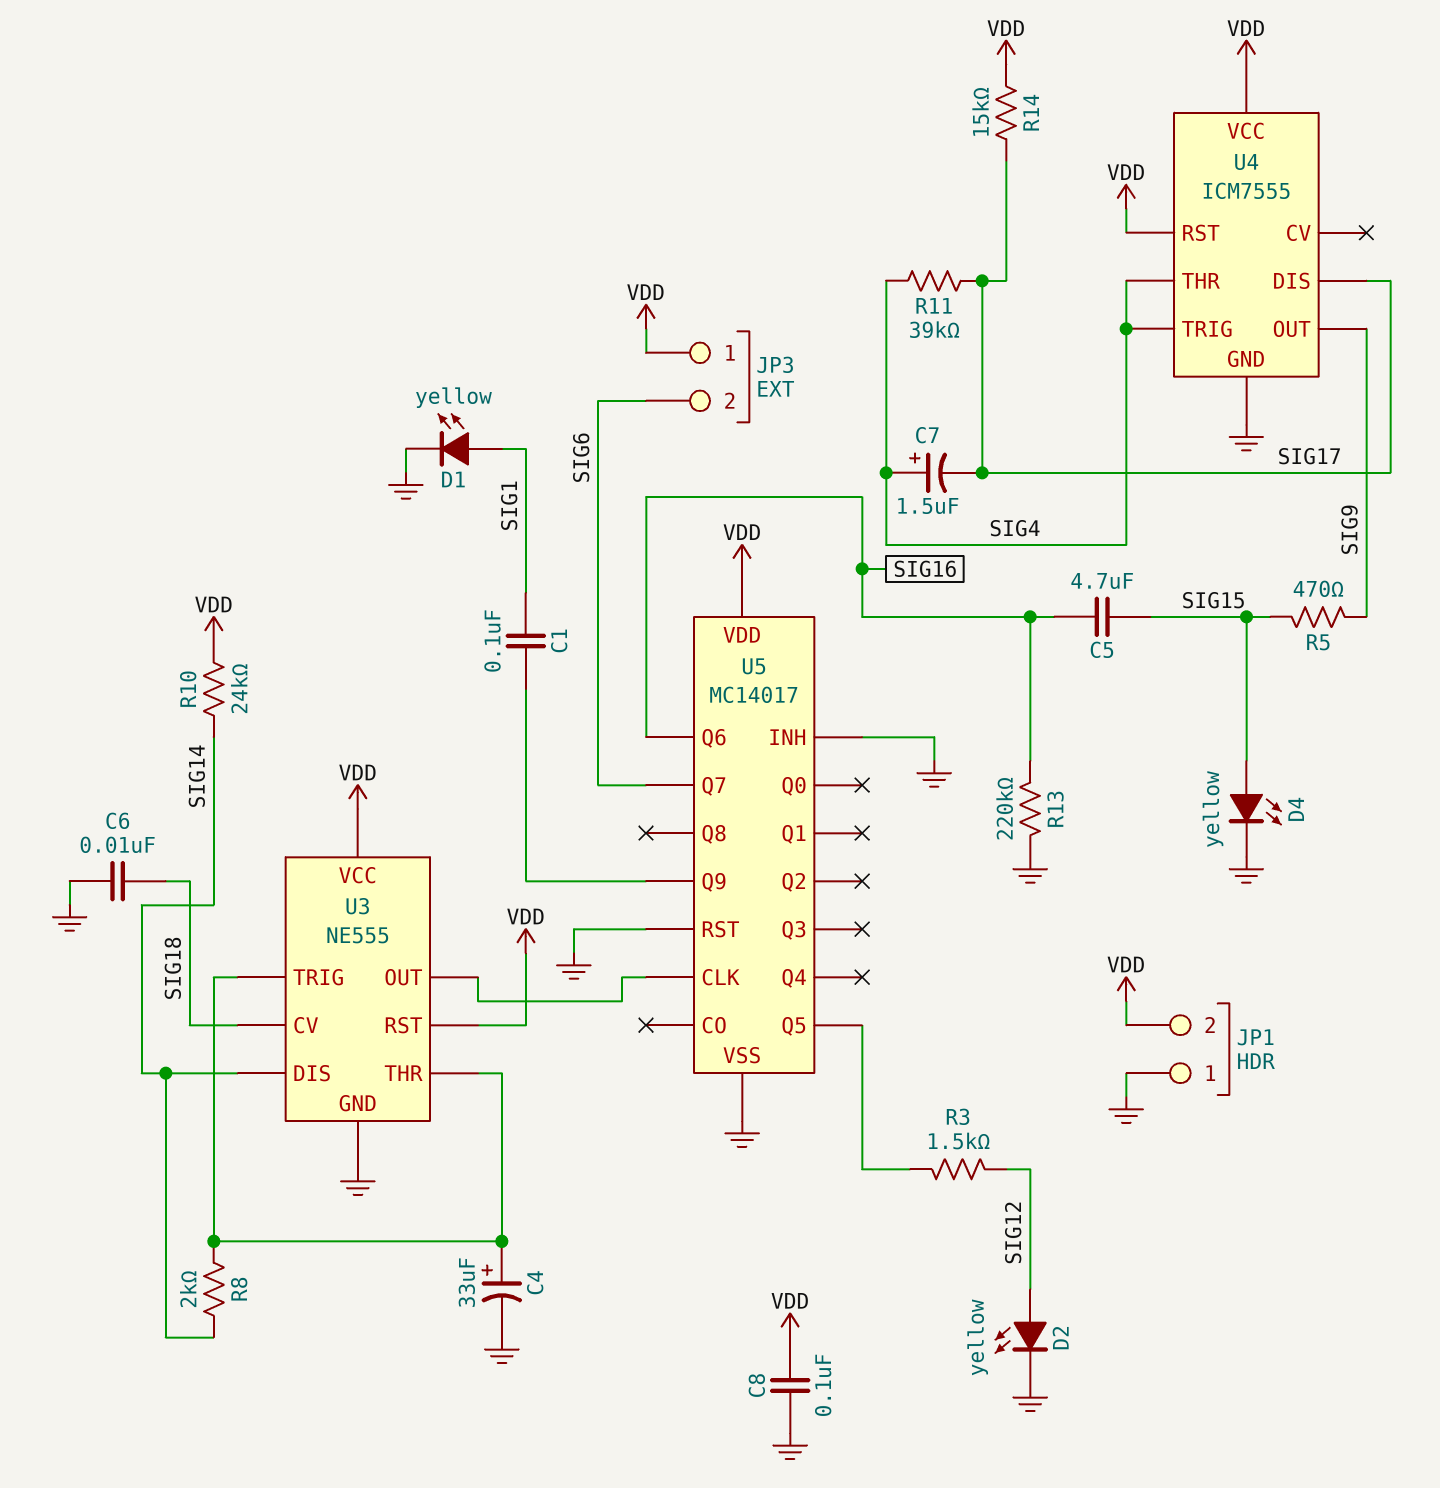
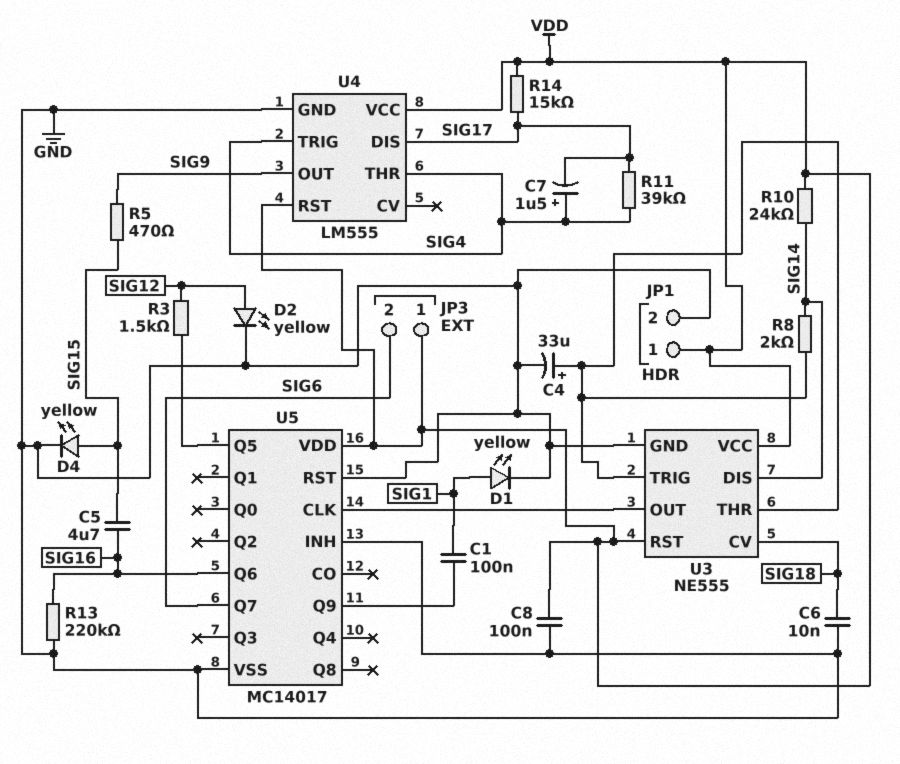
JP1 pin 1: GND -> VDD
JP1 pin 2: VDD -> GND
U4: ICM7555 -> LM555

